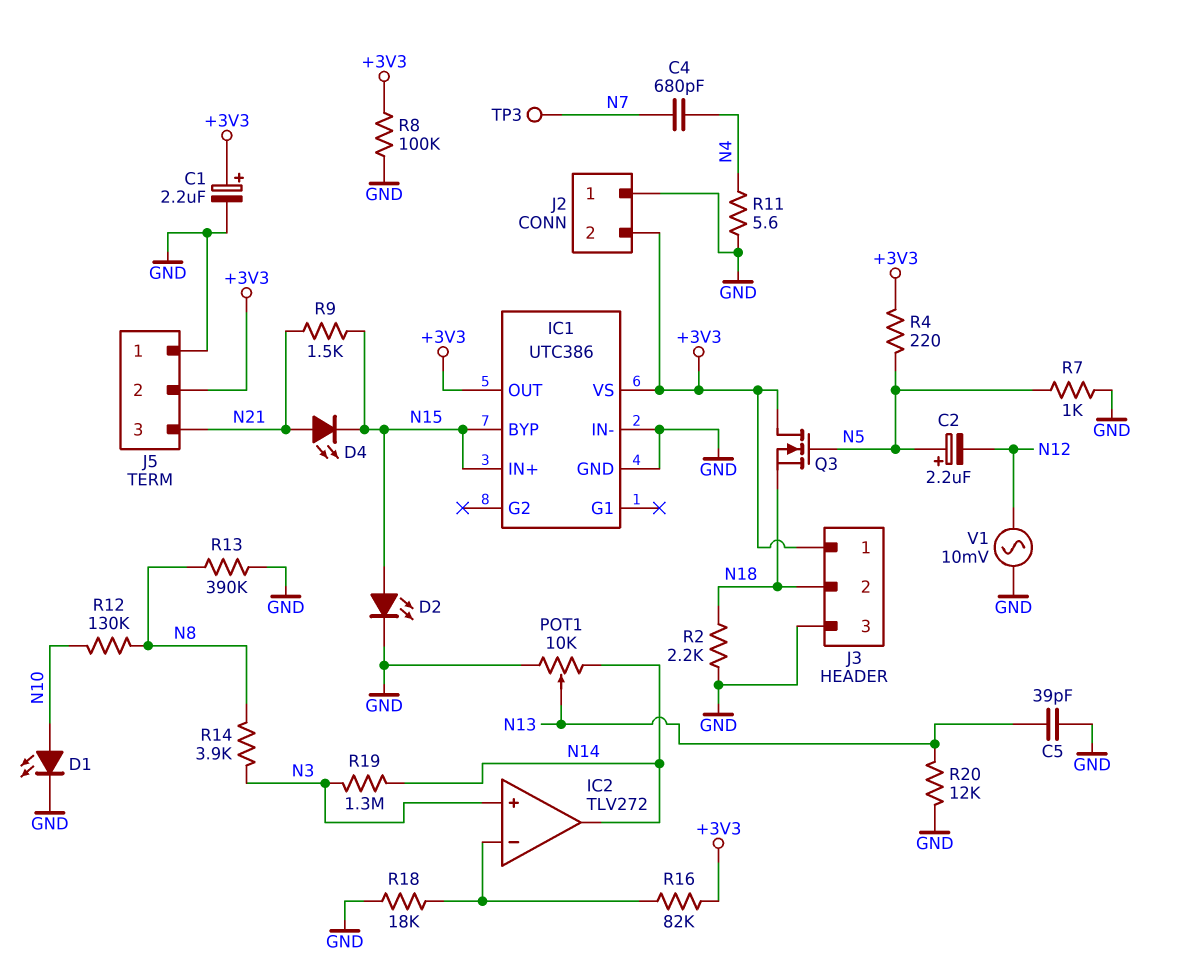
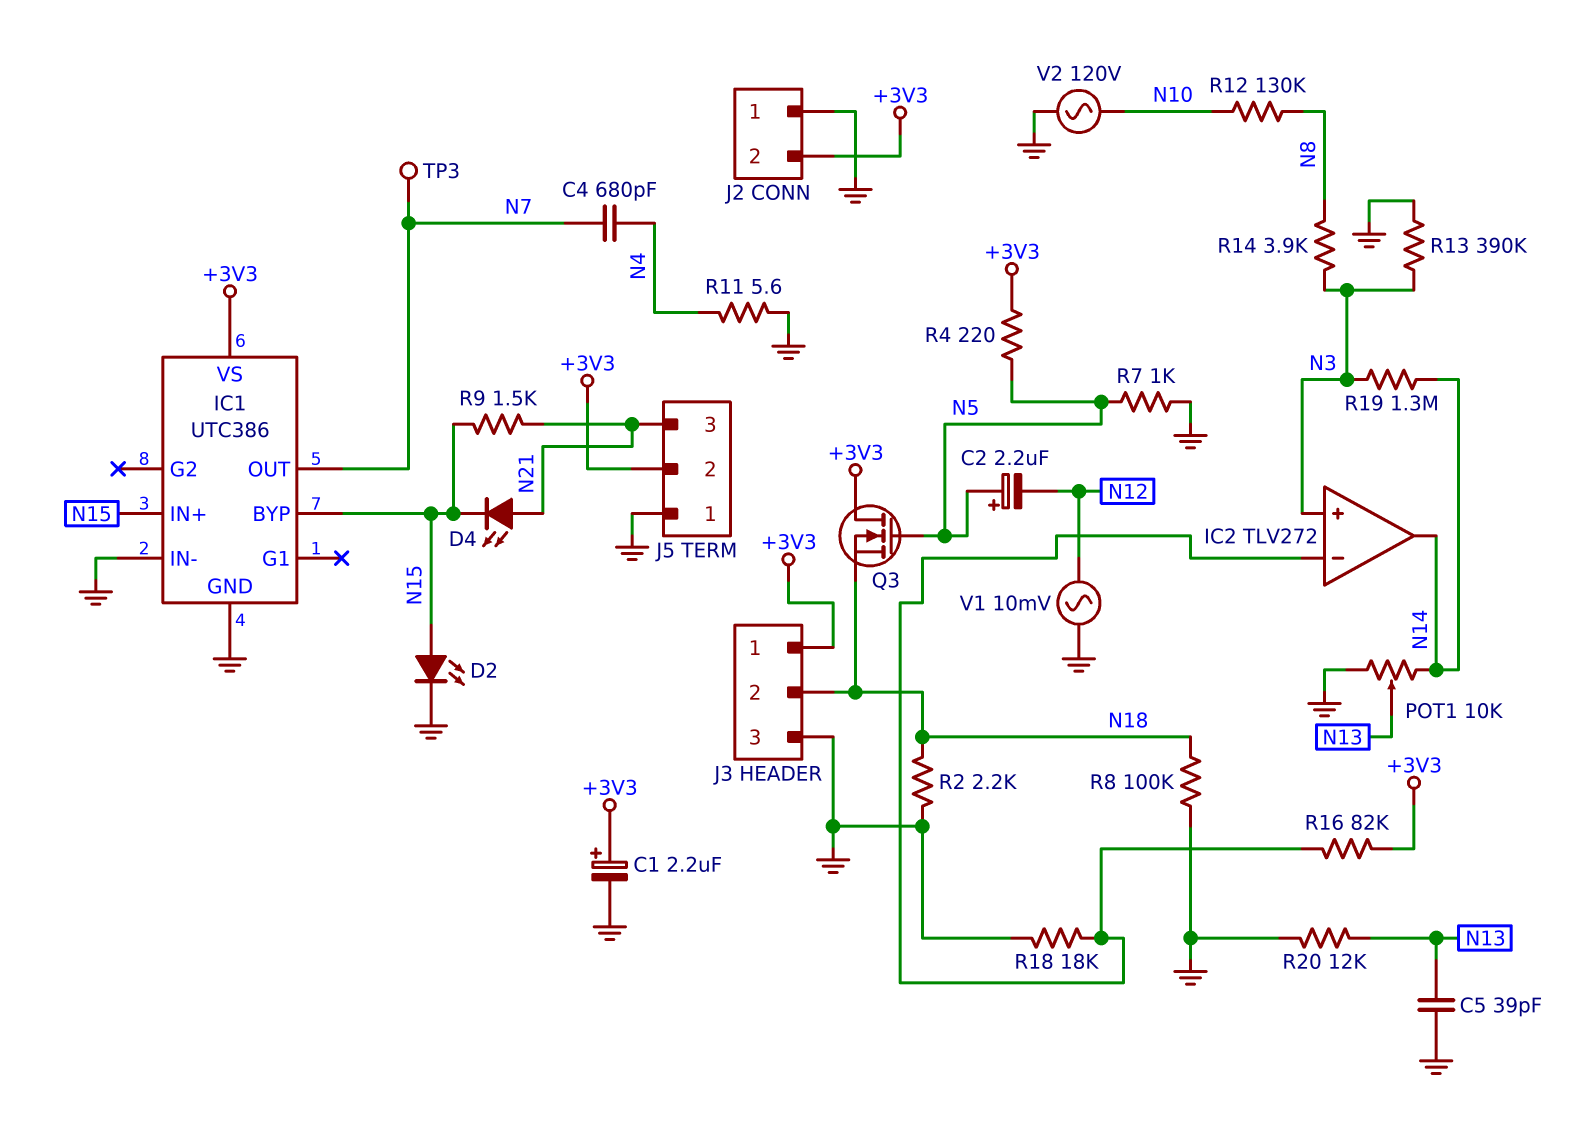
D1: LED (A N10, K GND) -> none
IC1 pin OUT: +3V3 -> N7
R8: 100k (+3V3, GND) -> 100k (GND, N18)
R13: 390k (GND, N8) -> 390k (GND, N3)
V2: none -> AC 120V (GND, N10)

